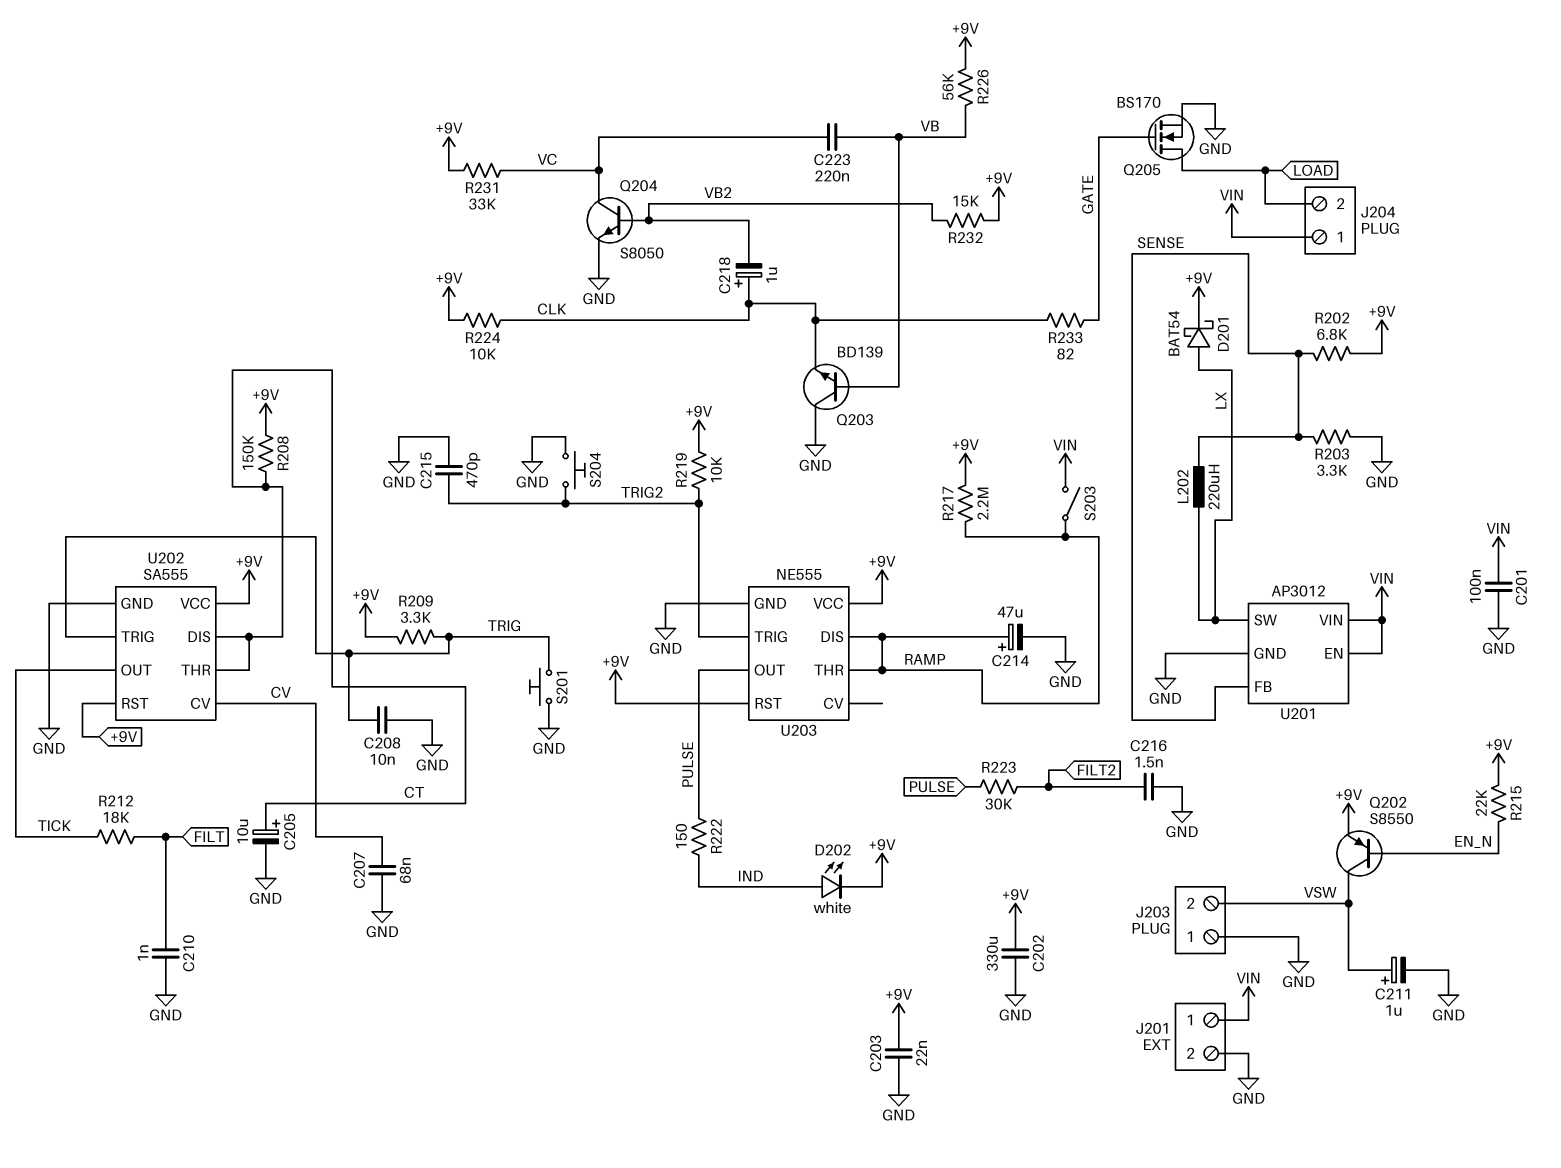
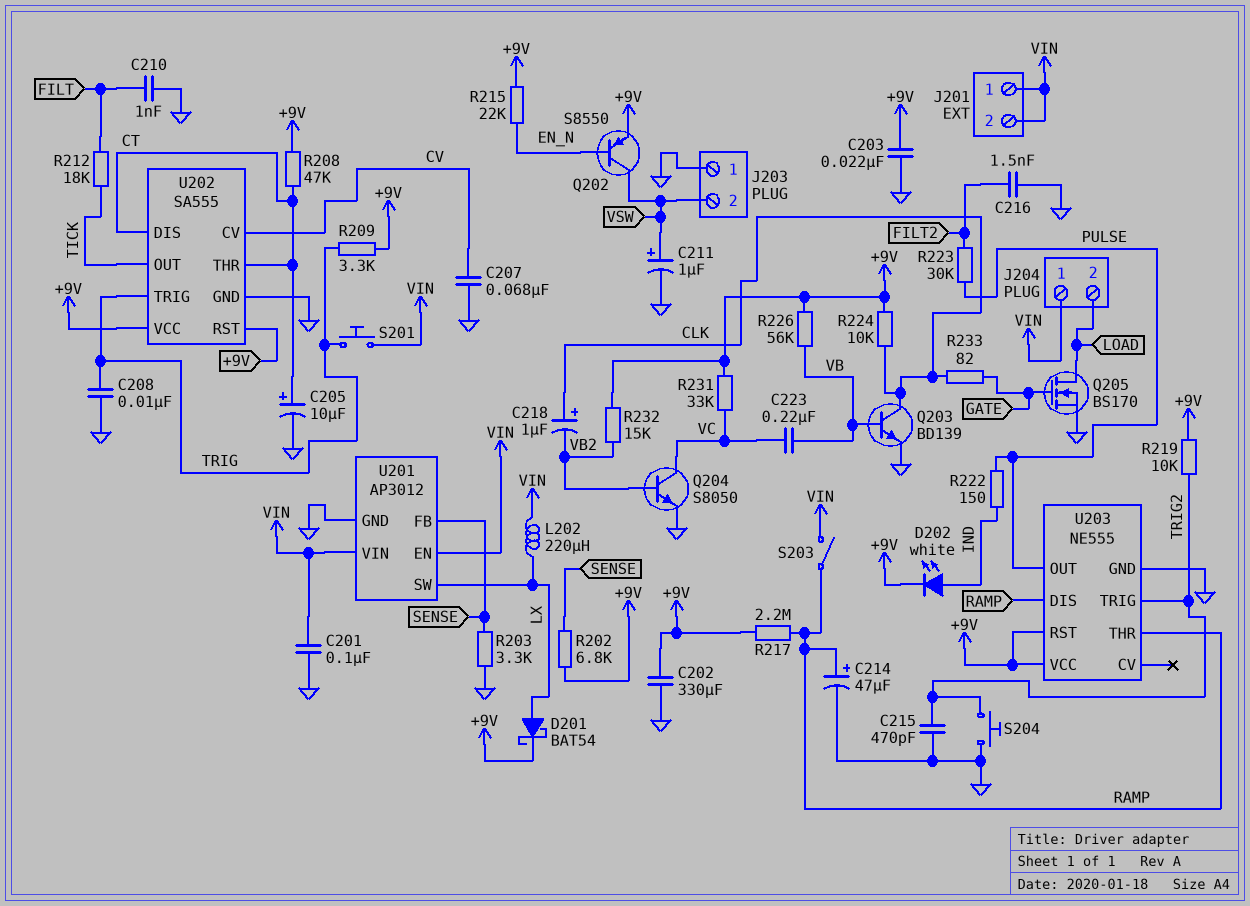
J201 pin 2: GND -> VIN
L202: 220uH (LX, SENSE) -> 220uH (LX, VIN)
Q203: NPN BD139 (B VB, C GND, E CLK) -> NPN BD139 (B VB, C CLK, E GND)
R208: 150k (+9V, CT) -> 47k (+9V, CT)
S201: button (GND, TRIG) -> button (TRIG, VIN)

